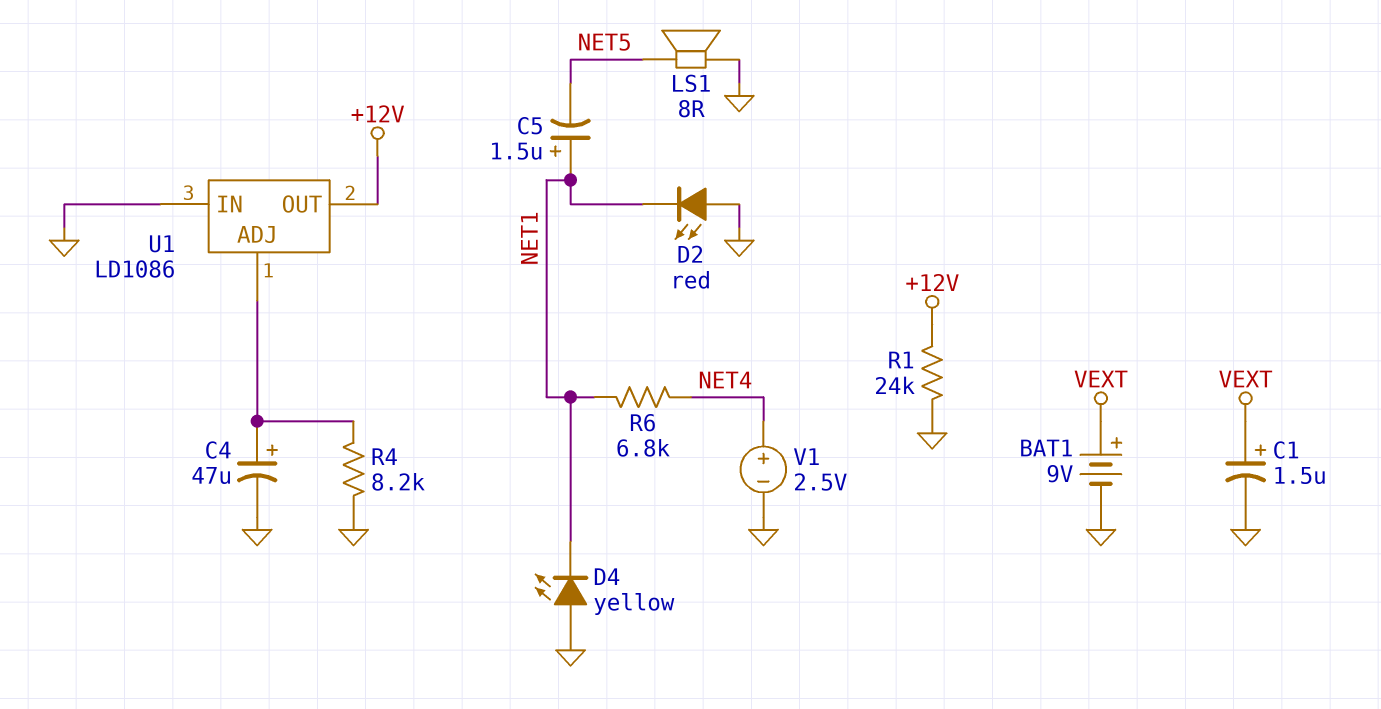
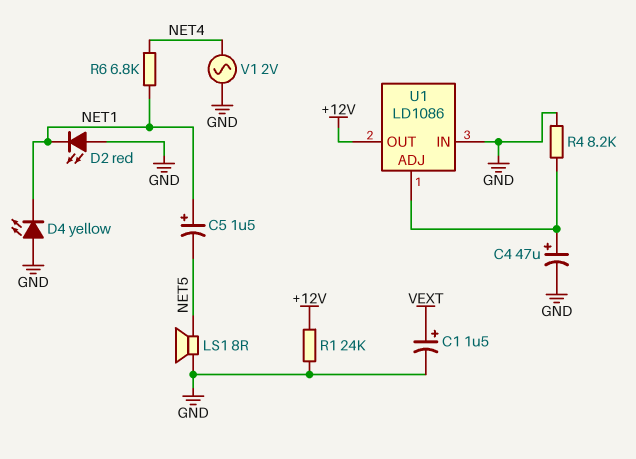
BAT1: 9V (plus VEXT, minus GND) -> none
V1: 2.5V (plus NET4, minus GND) -> AC 2V (GND, NET4)

